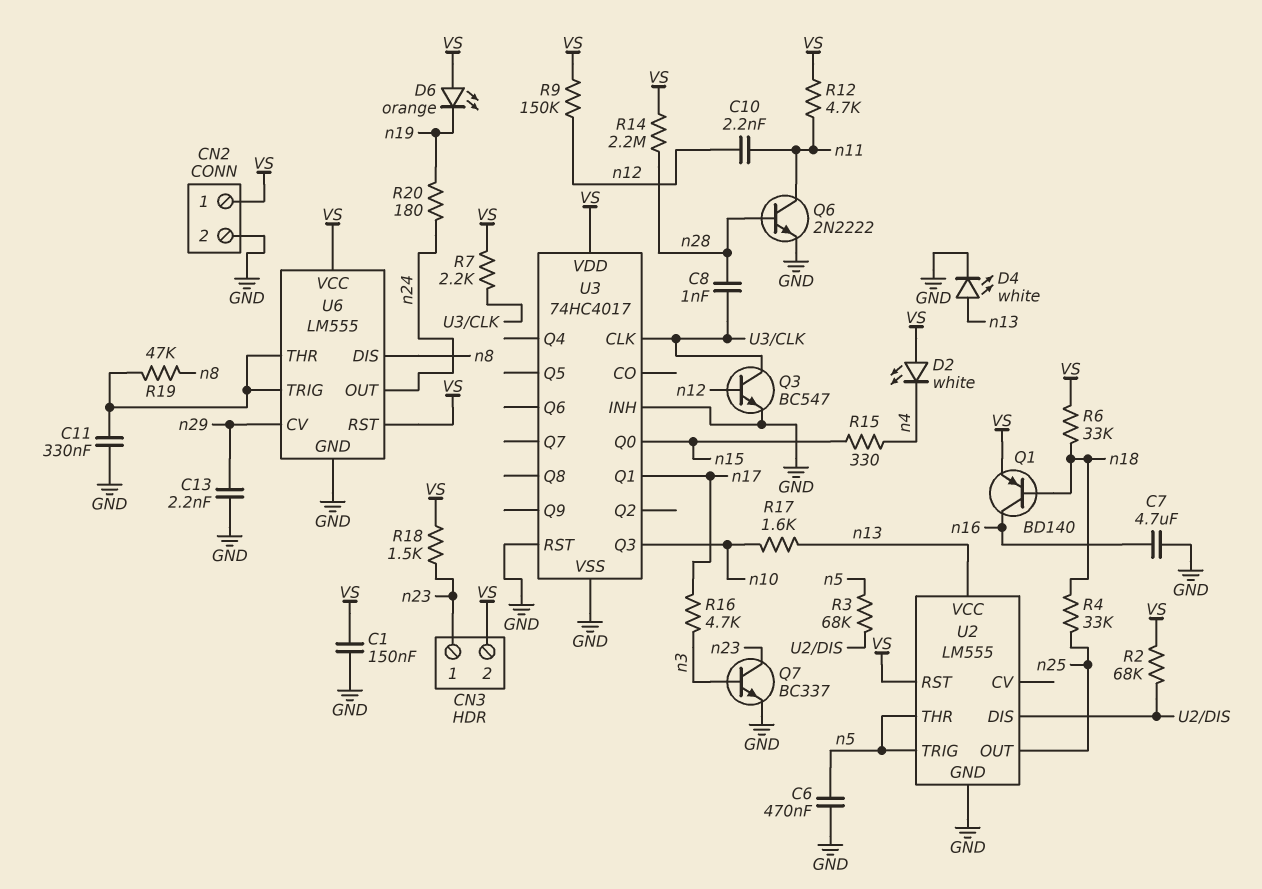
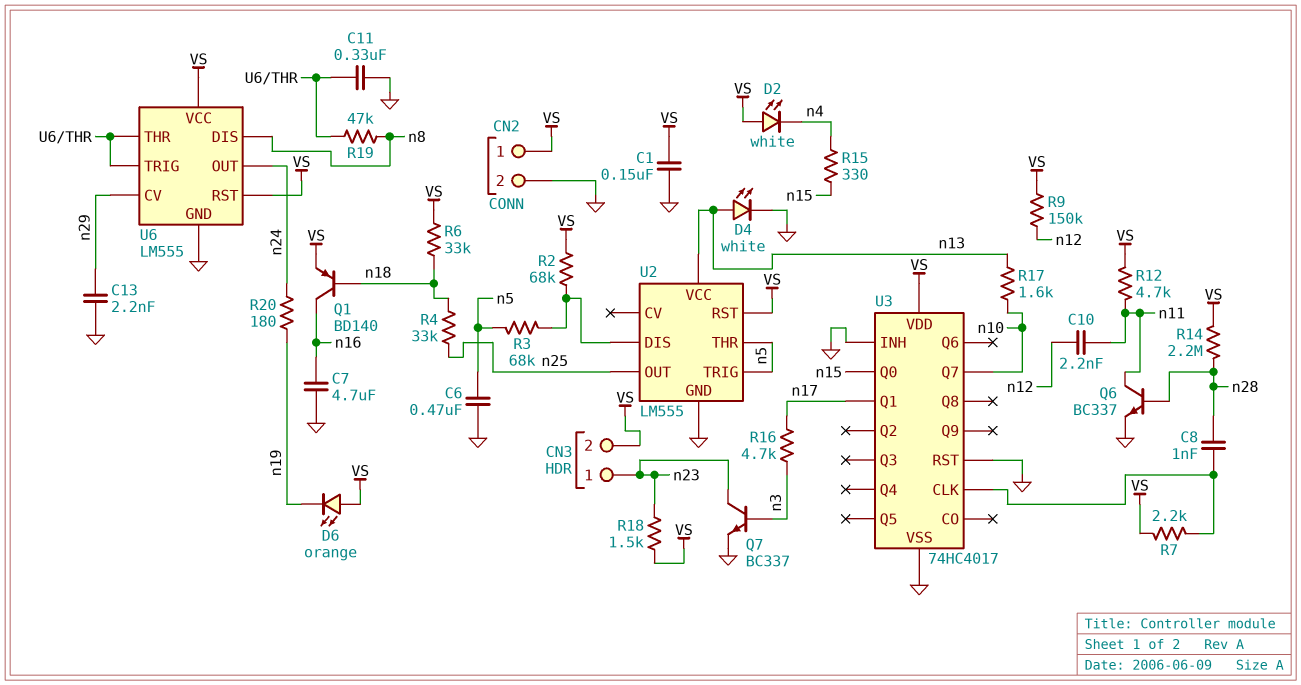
Q3: NPN BC547 (B n12, C U3/CLK, E GND) -> none
Q6: NPN 2N2222 (B n28, C n11, E GND) -> NPN BC337 (B n28, C n11, E GND)
U3 pin Q3: n10 -> none
U3 pin Q7: none -> n10

